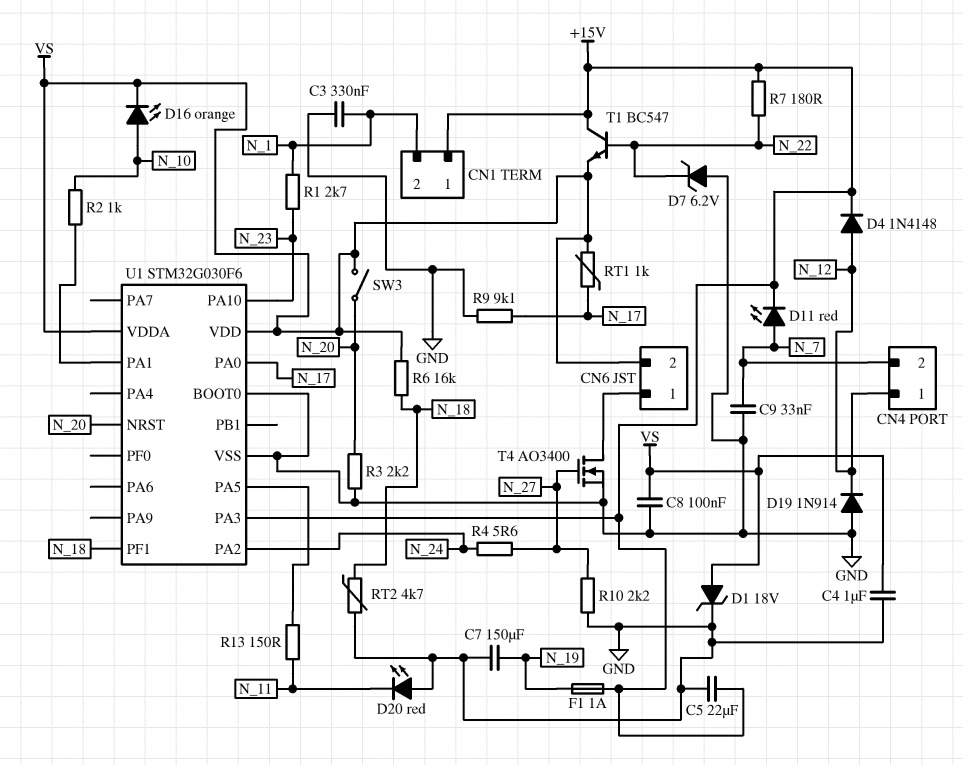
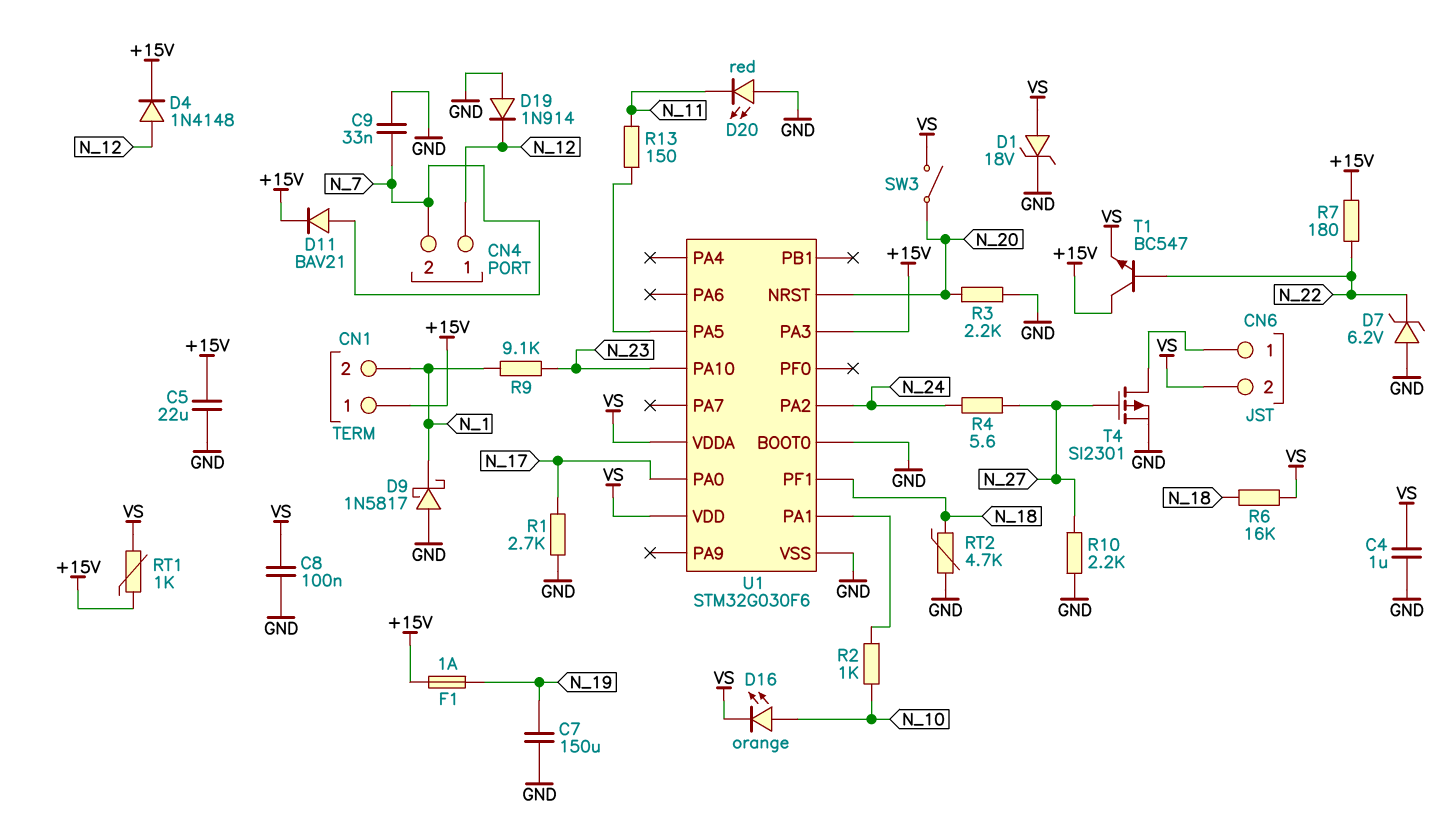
C3: 330nF (GND, N_1) -> none
D9: none -> schottky 1N5817 (A GND, K N_1)
D11: LED red (A N_7, K +15V) -> diode BAV21 (A N_7, K +15V)
R1: 2.7k (N_1, N_23) -> 2.7k (GND, N_17)
R9: 9.1k (GND, N_17) -> 9.1k (N_1, N_23)
RT1: 1k (N_17, VS) -> 1k (+15V, VS)
T4: NMOS AO3400 (G N_27, D CN6/1, S GND) -> PMOS SI2301 (G N_27, D CN6/1, S GND)

